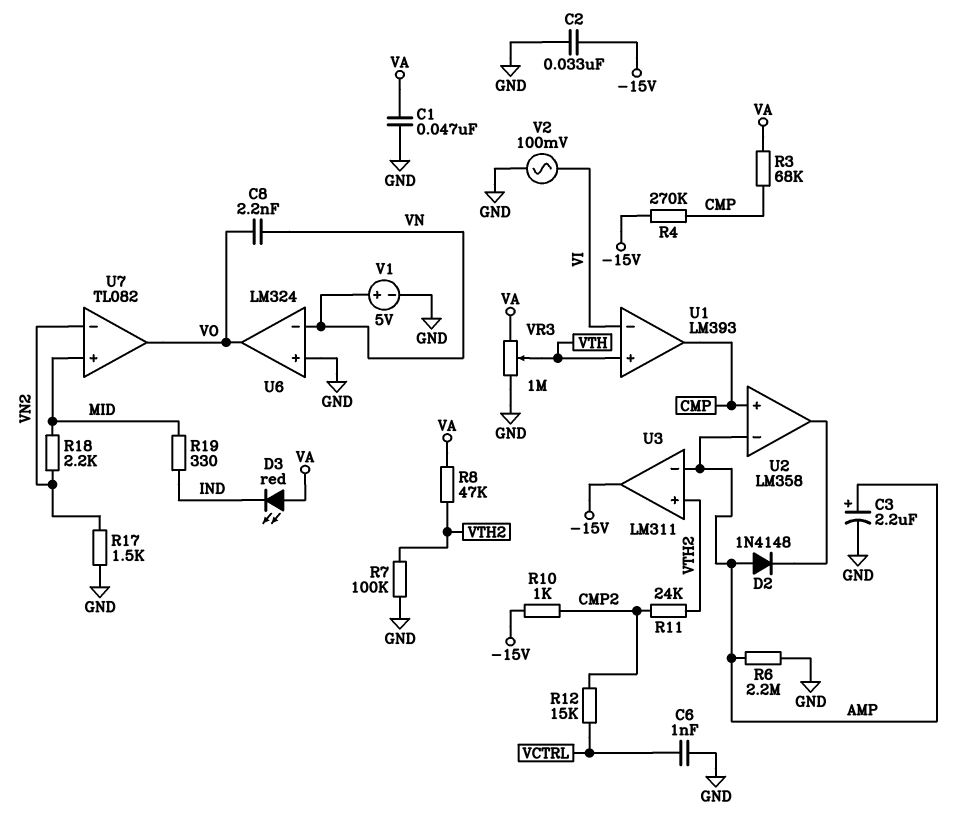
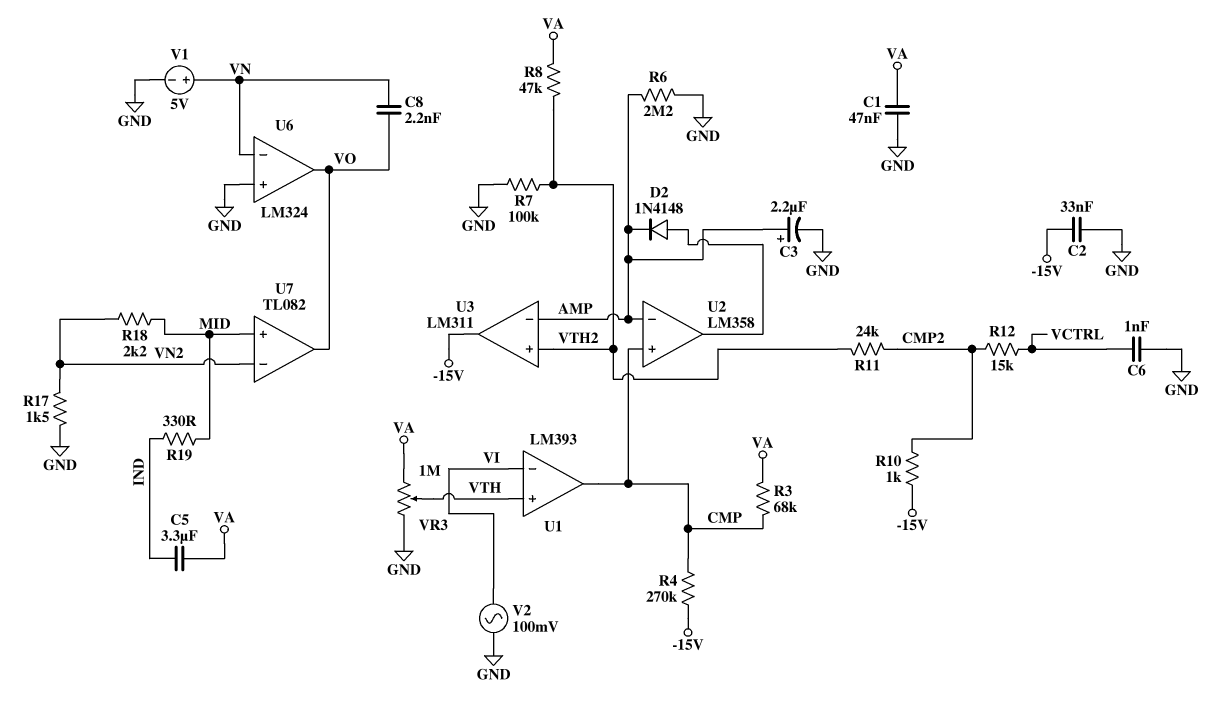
C5: none -> 3.3uF (IND, VA)
D2: diode 1N4148 (A AMP, K U2/out) -> diode 1N4148 (A U2/out, K AMP)
D3: LED red (A VA, K IND) -> none

